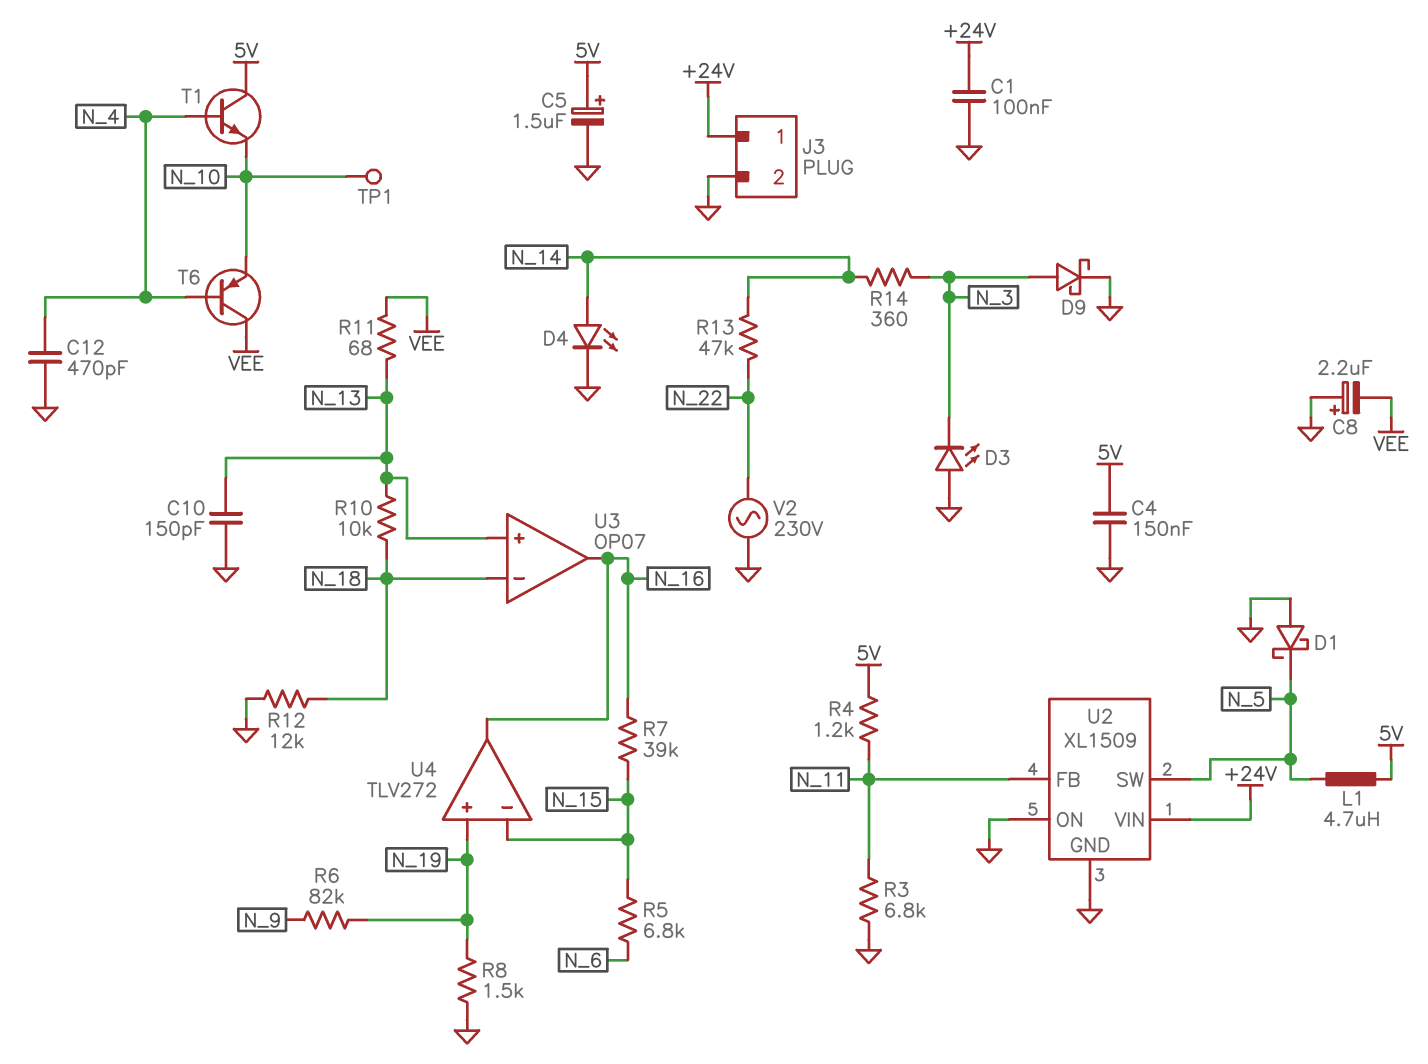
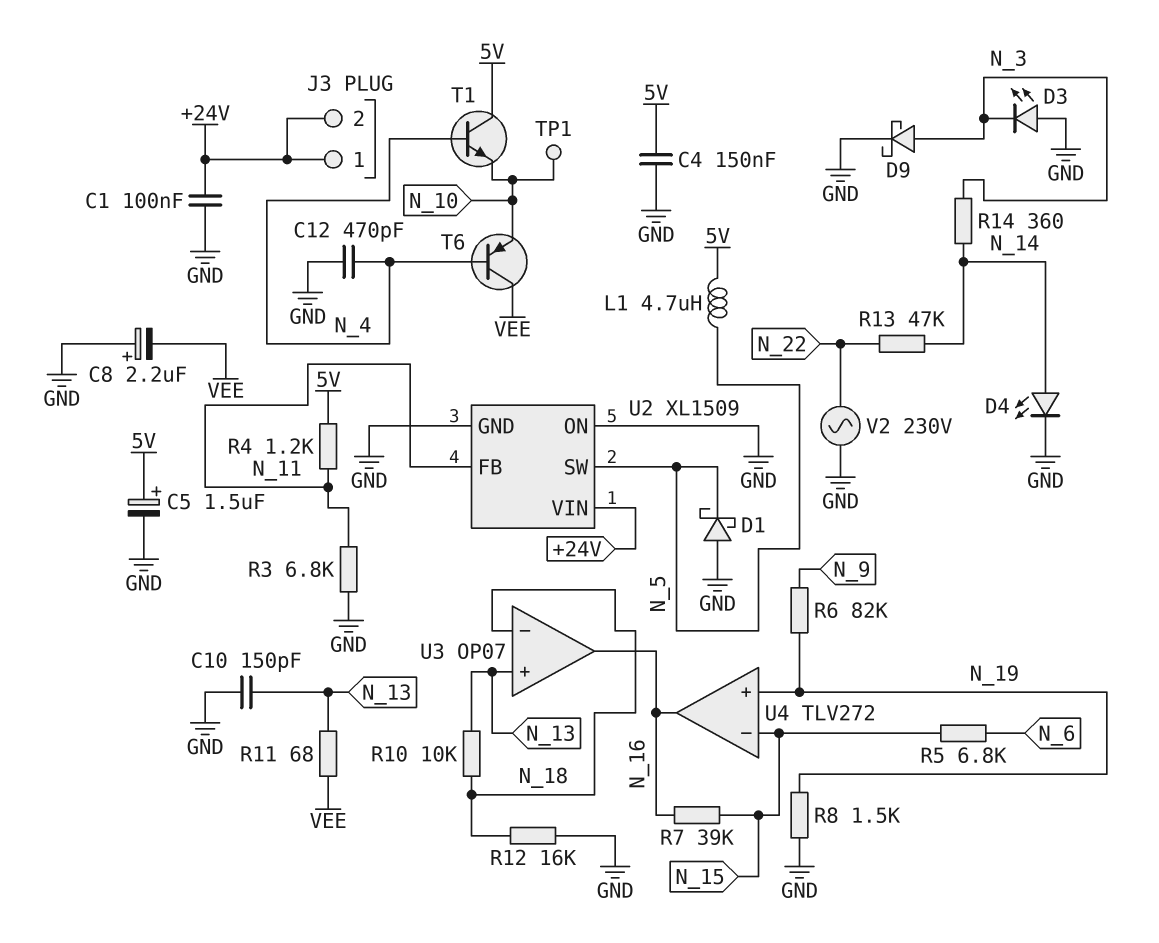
J3 pin 2: GND -> +24V
R12: 12k (GND, N_18) -> 16k (GND, N_18)

